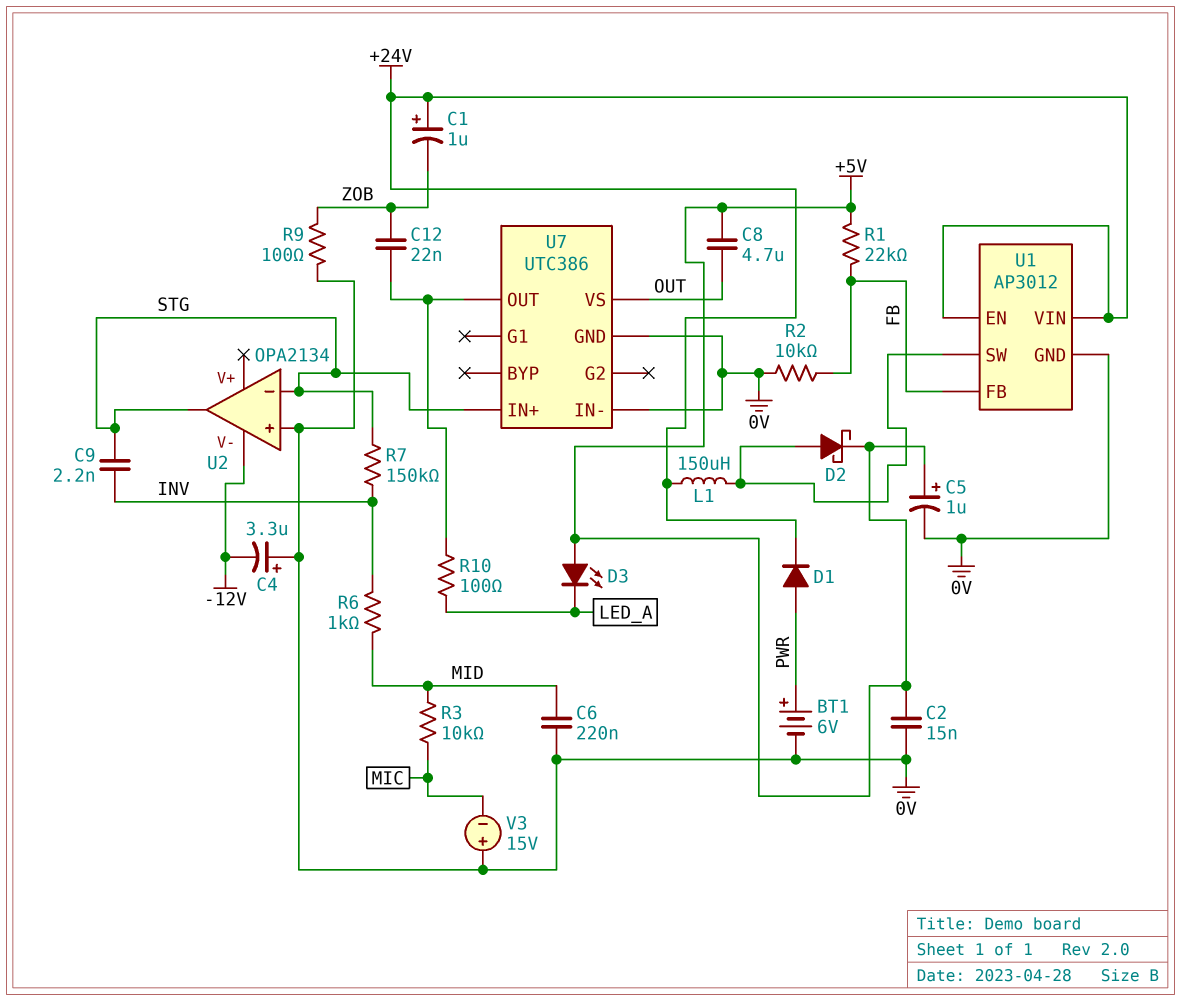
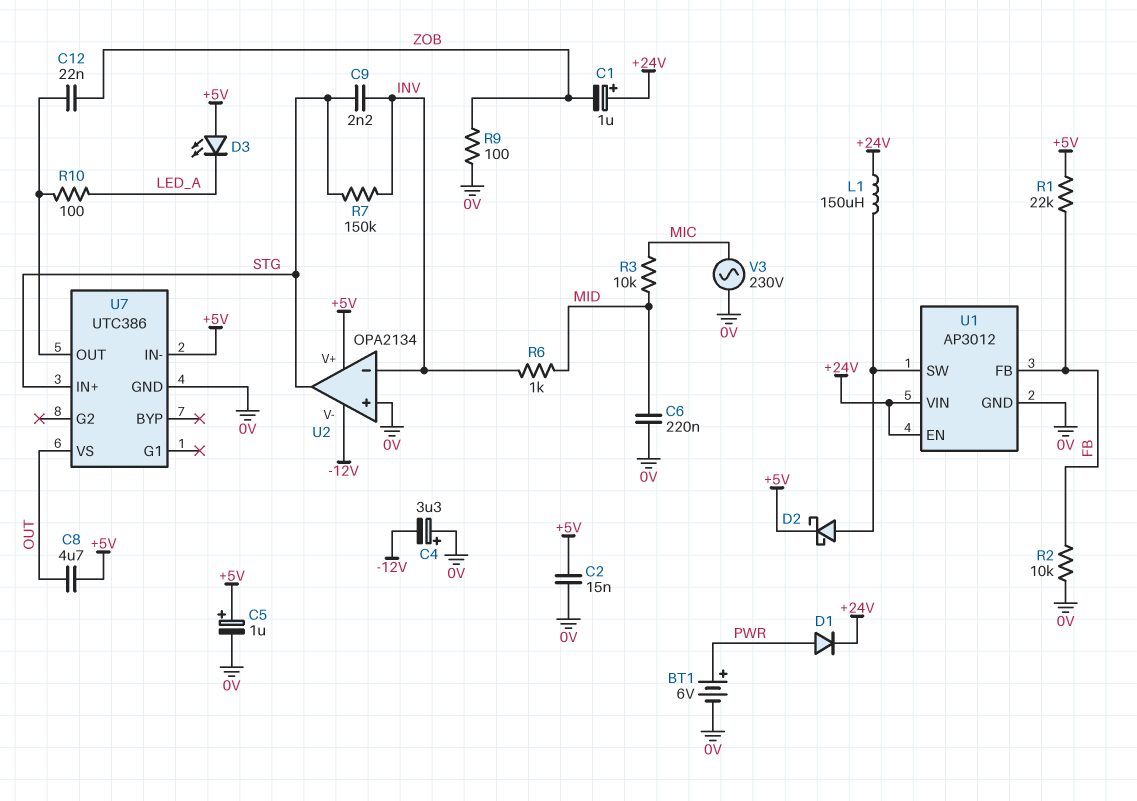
U2 pin V+: none -> +5V
U2 pin in-: STG -> INV
U7 pin IN-: 0V -> +5V
V3: 15V (plus 0V, minus MIC) -> AC 230V (0V, MIC)

